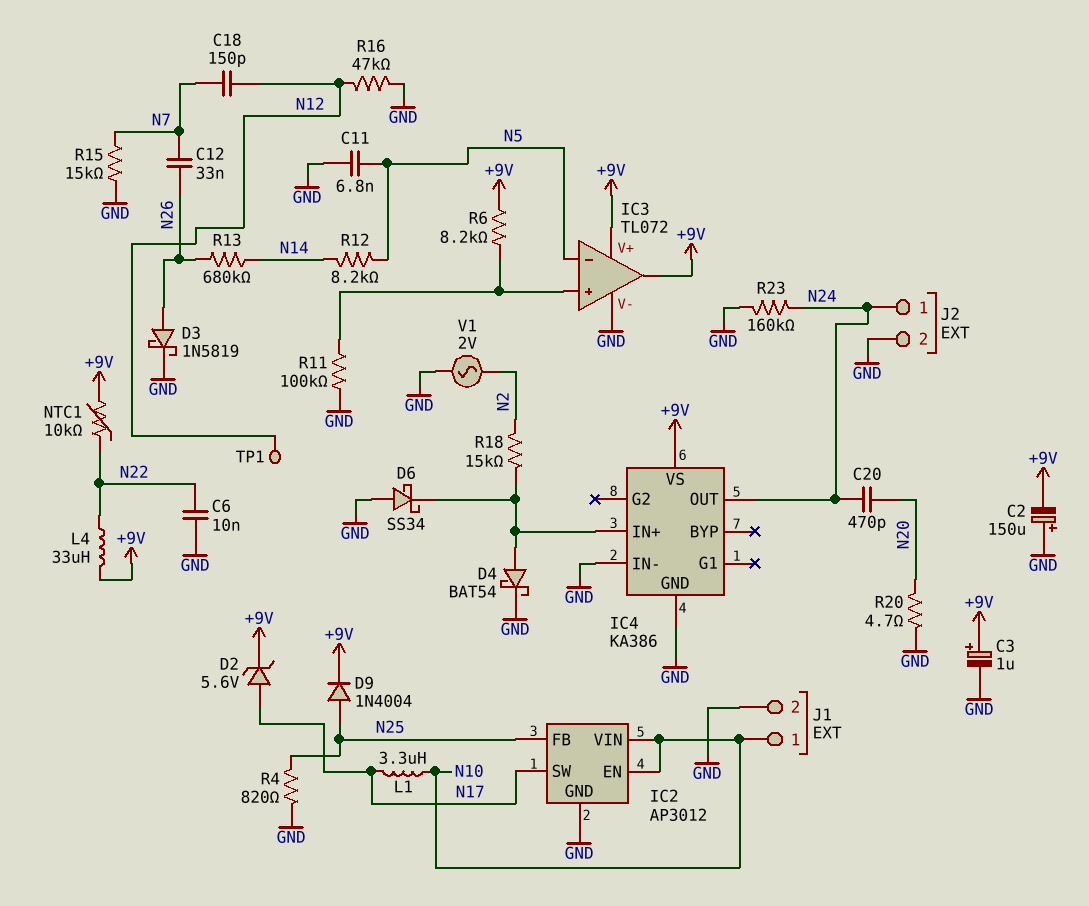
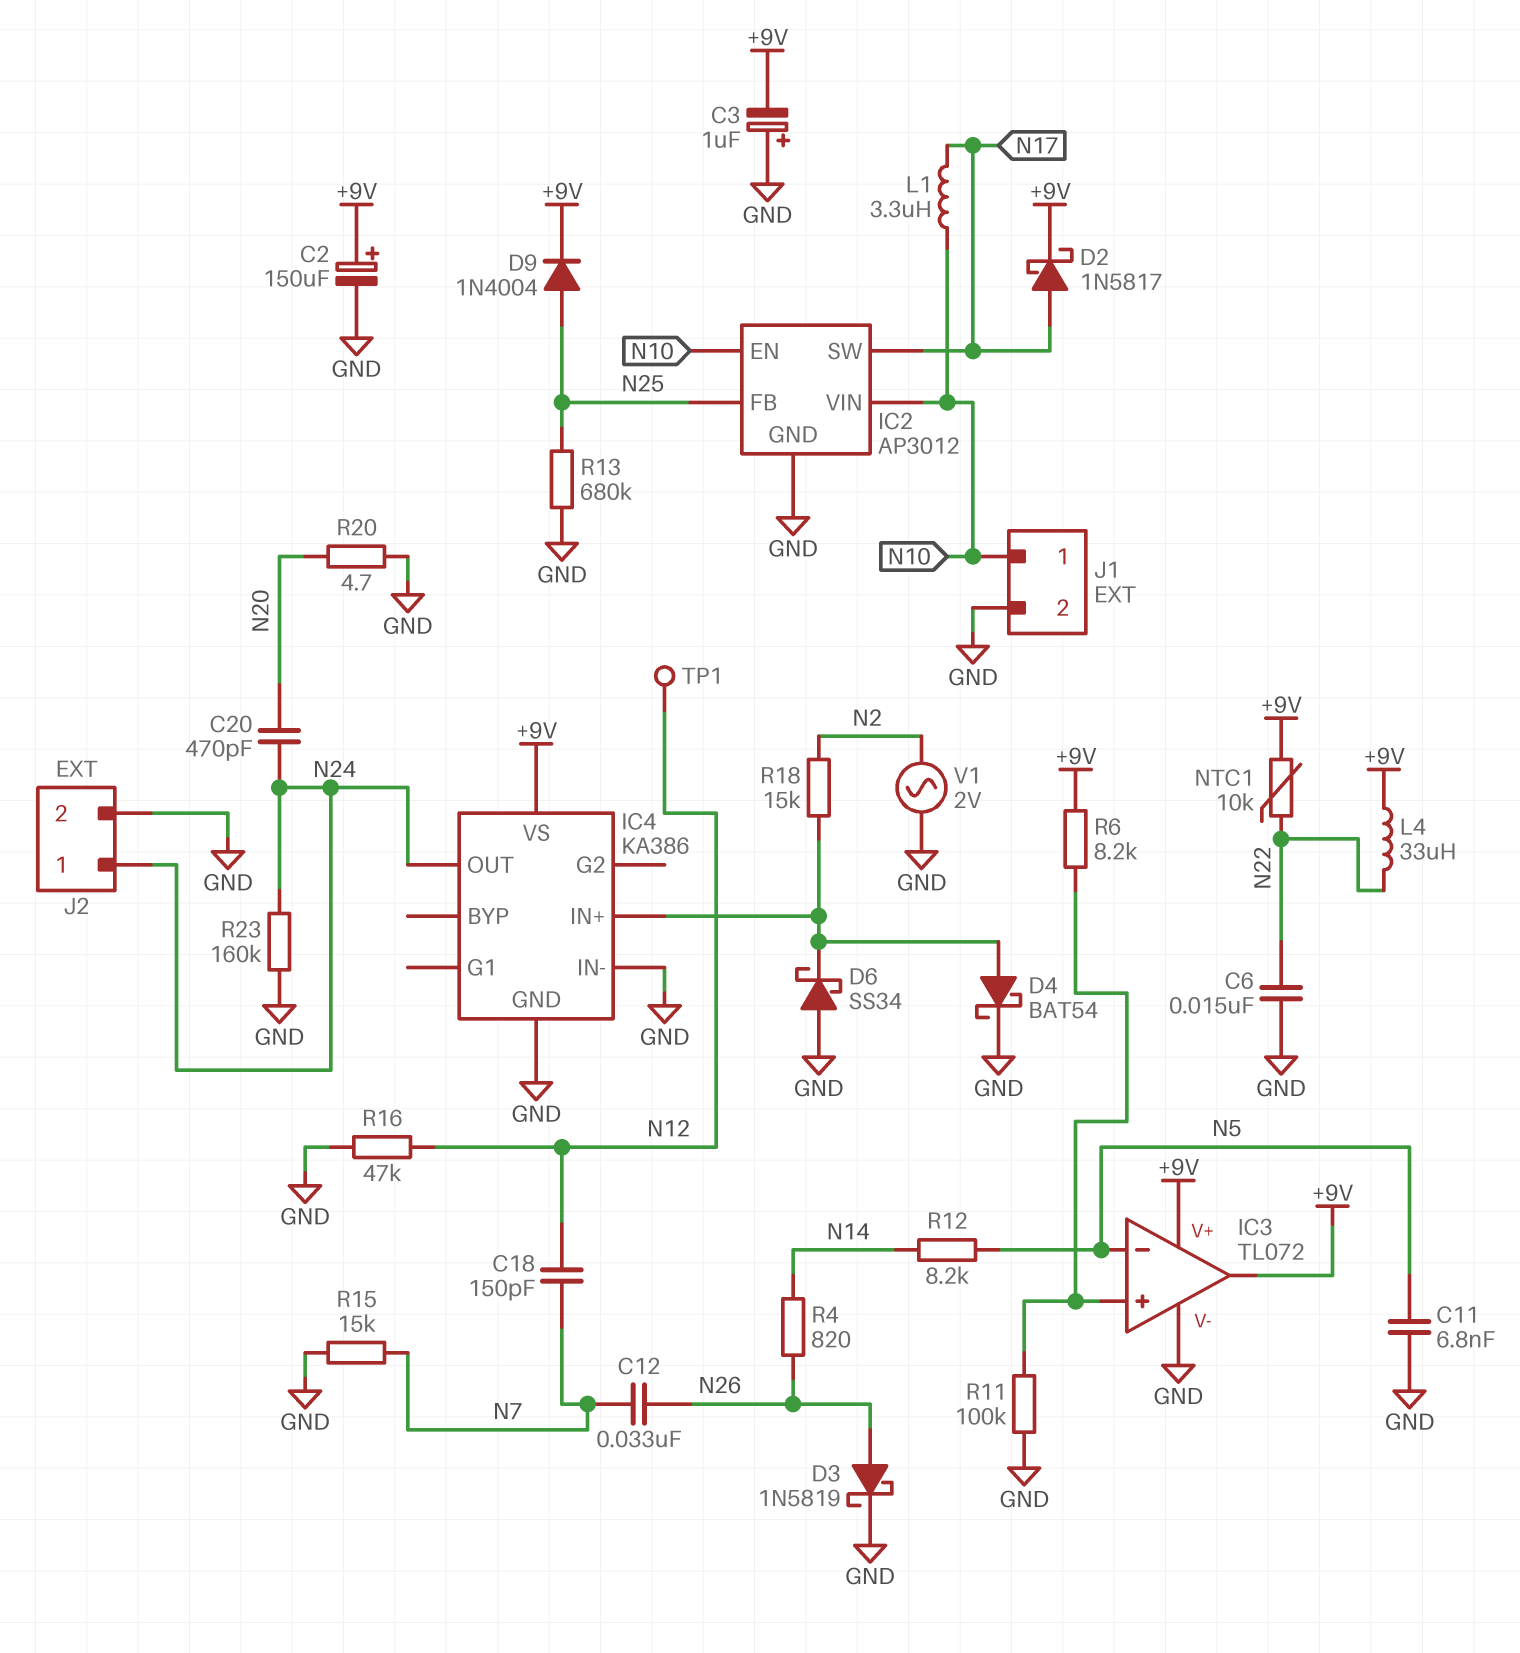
C2: 150uF (plus GND, minus +9V) -> 150uF (plus +9V, minus GND)
C3: 1uF (plus +9V, minus GND) -> 1uF (plus GND, minus +9V)
C6: 10nF (GND, N22) -> 15nF (GND, N22)
D2: zener 5.6V (A N17, K +9V) -> schottky 1N5817 (A N17, K +9V)
R4: 820 (GND, N25) -> 820 (N14, N26)
R13: 680k (N14, N26) -> 680k (GND, N25)

